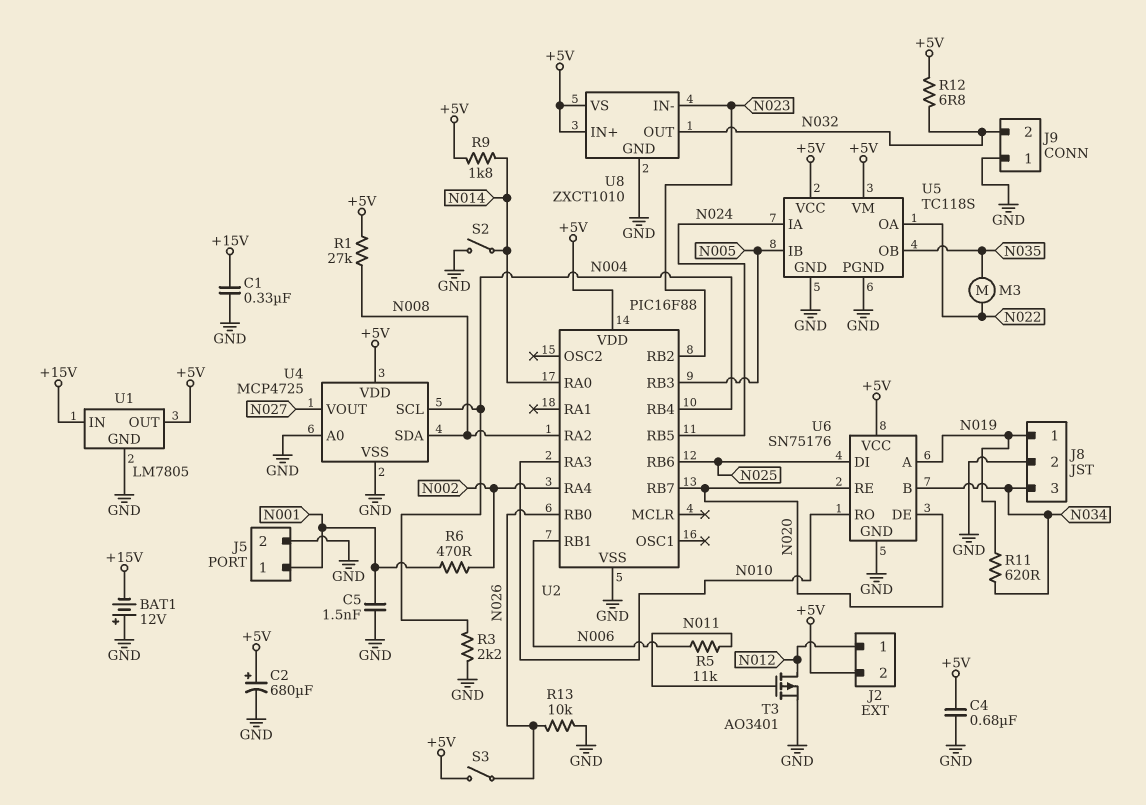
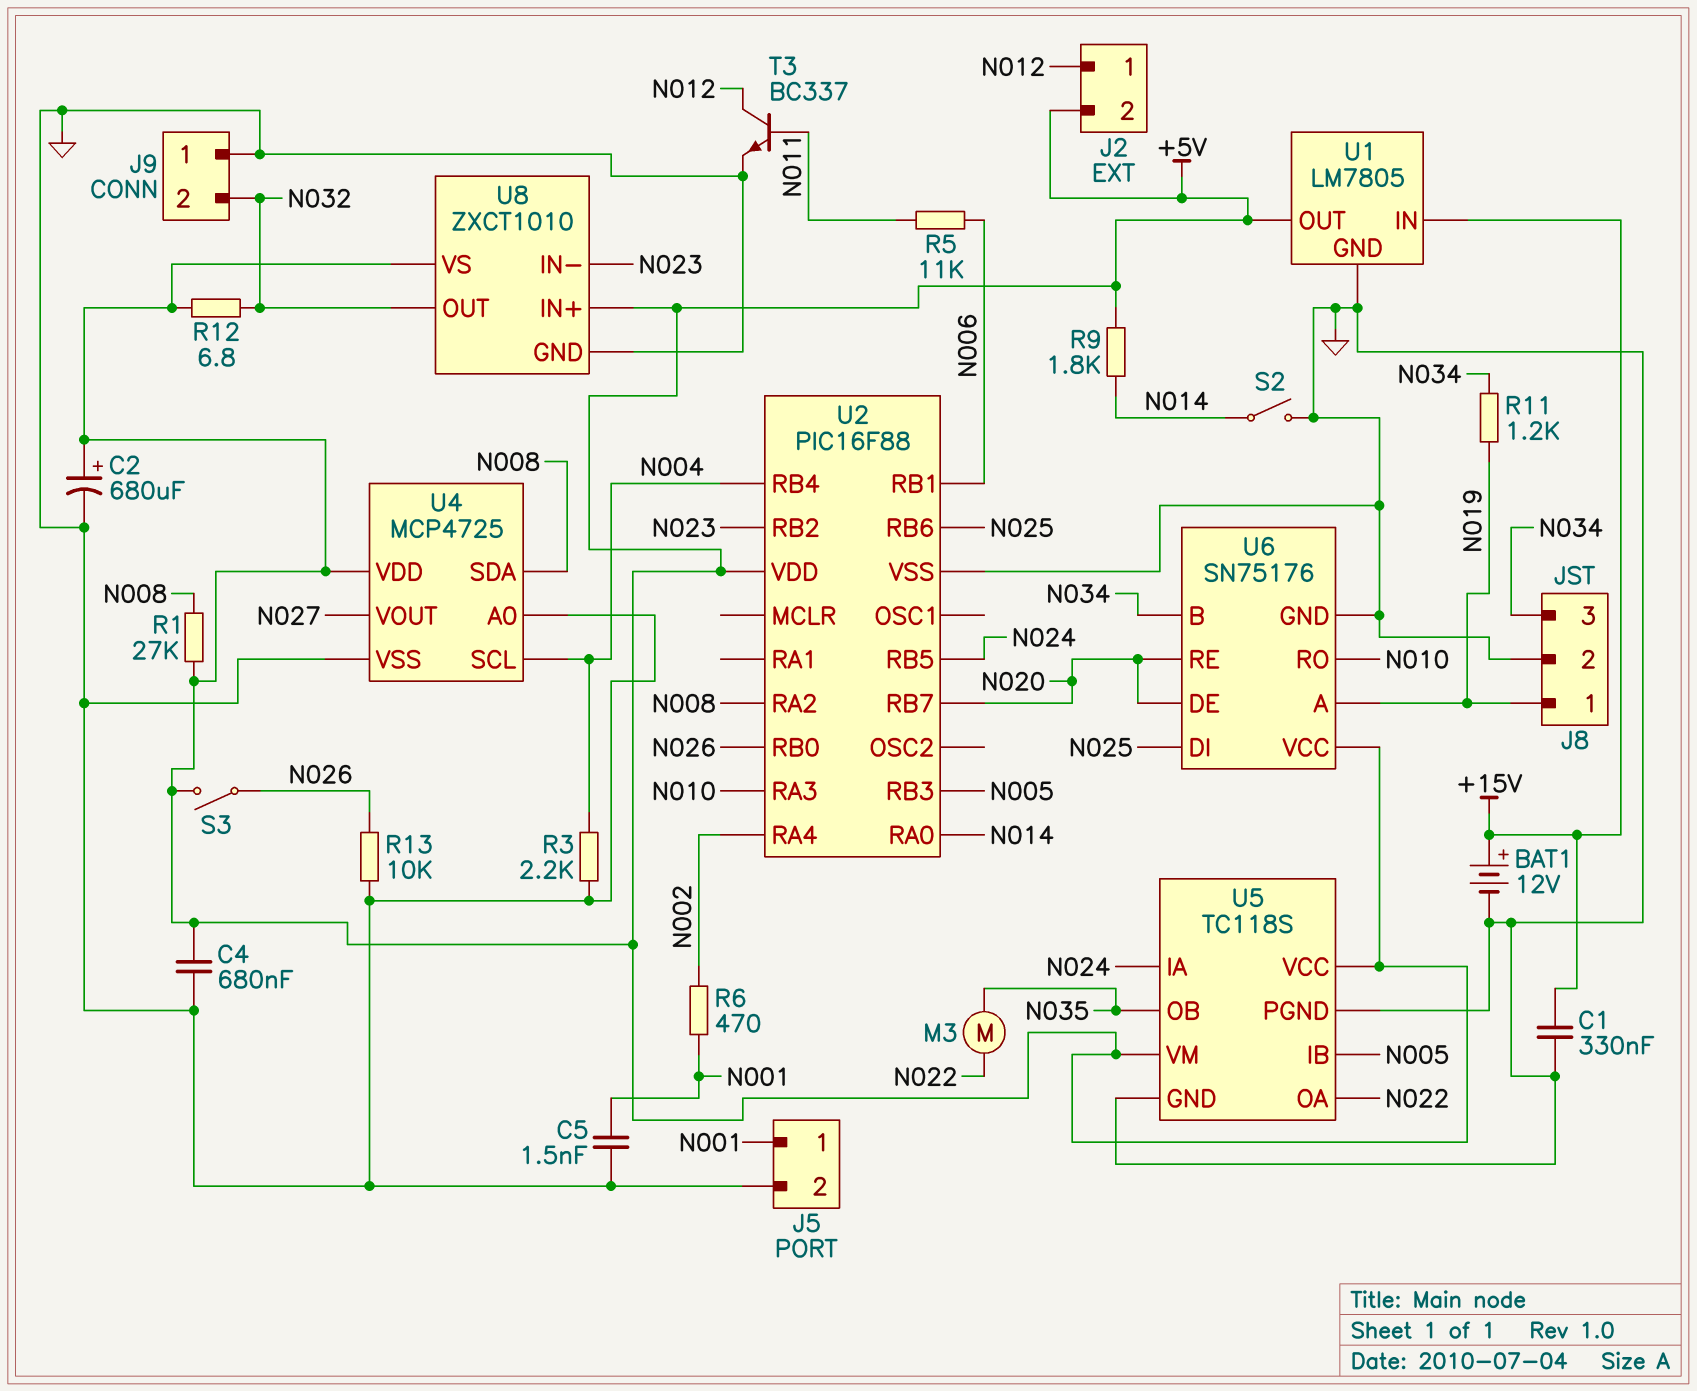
BAT1: 12V (plus GND, minus +15V) -> 12V (plus +15V, minus GND)
R11: 620 (N019, N034) -> 1.2k (N019, N034)
T3: PMOS AO3401 (G N011, D N012, S GND) -> NPN BC337 (B N011, C N012, E GND)

